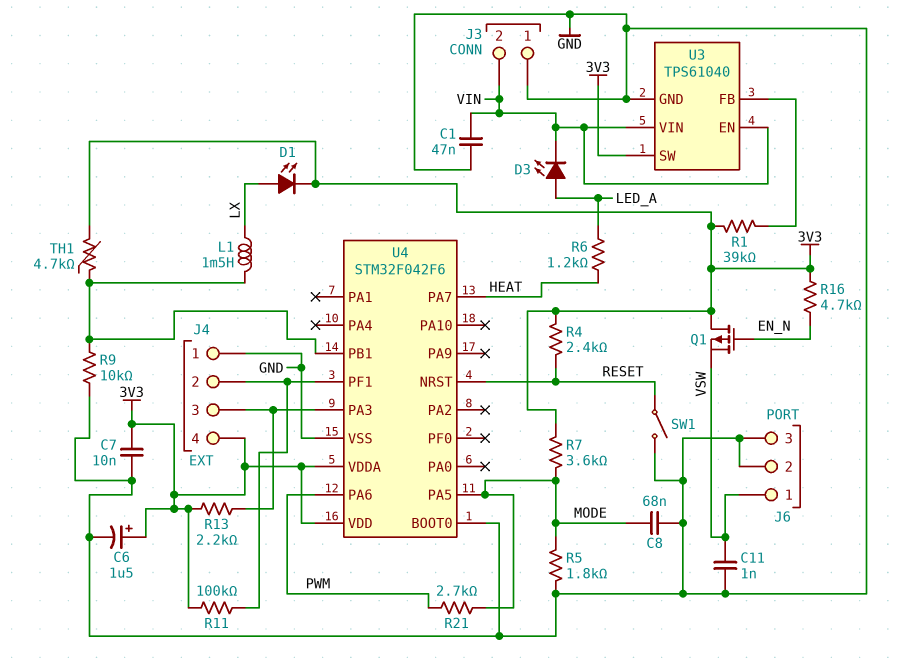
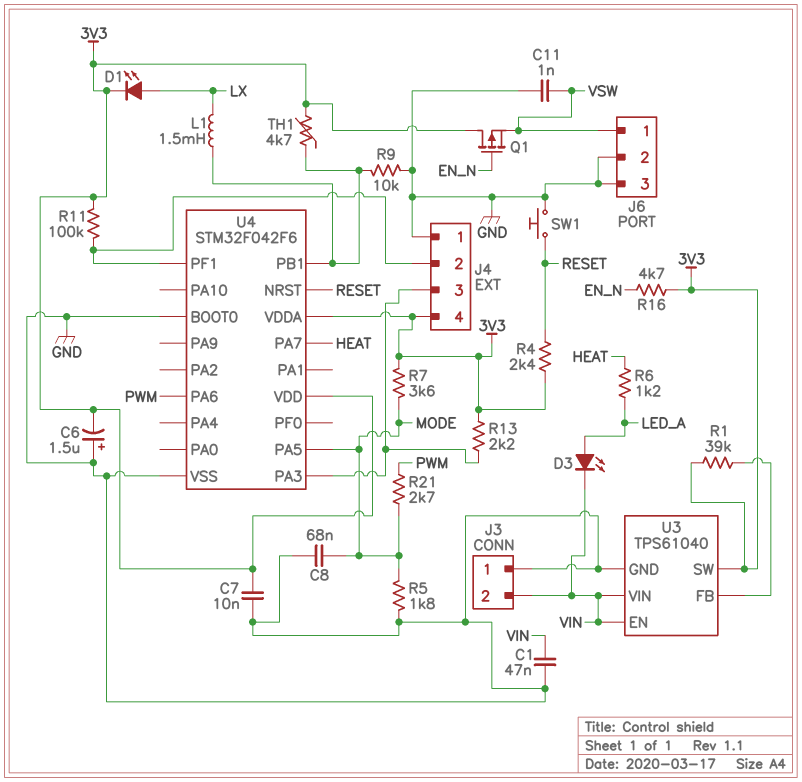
C6: 1.5uF (plus 3V3, minus GND) -> 1.5uF (plus GND, minus 3V3)
SW1: switch (GND, RESET) -> button (GND, RESET)

